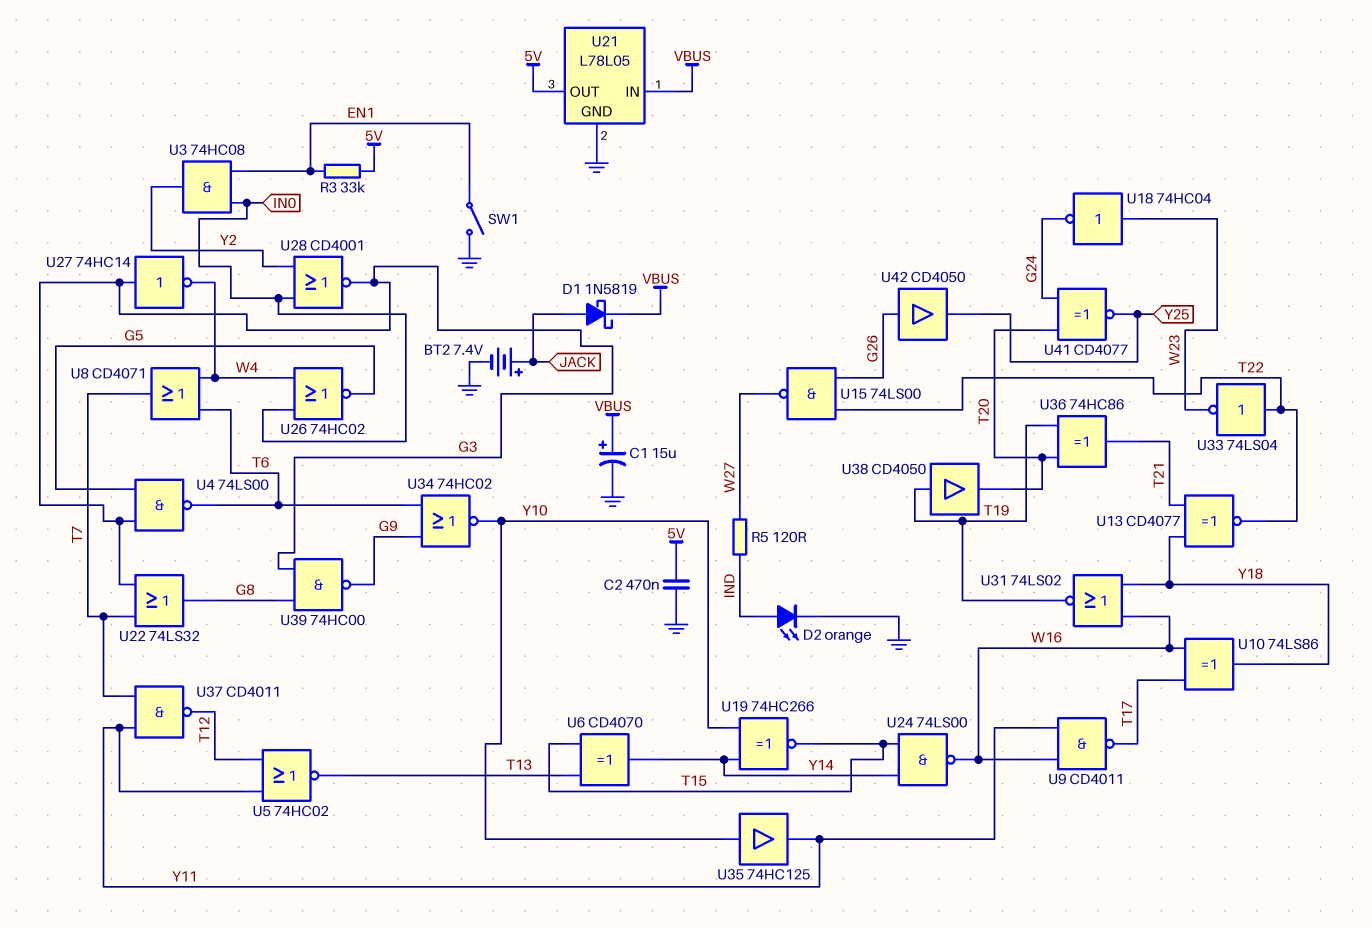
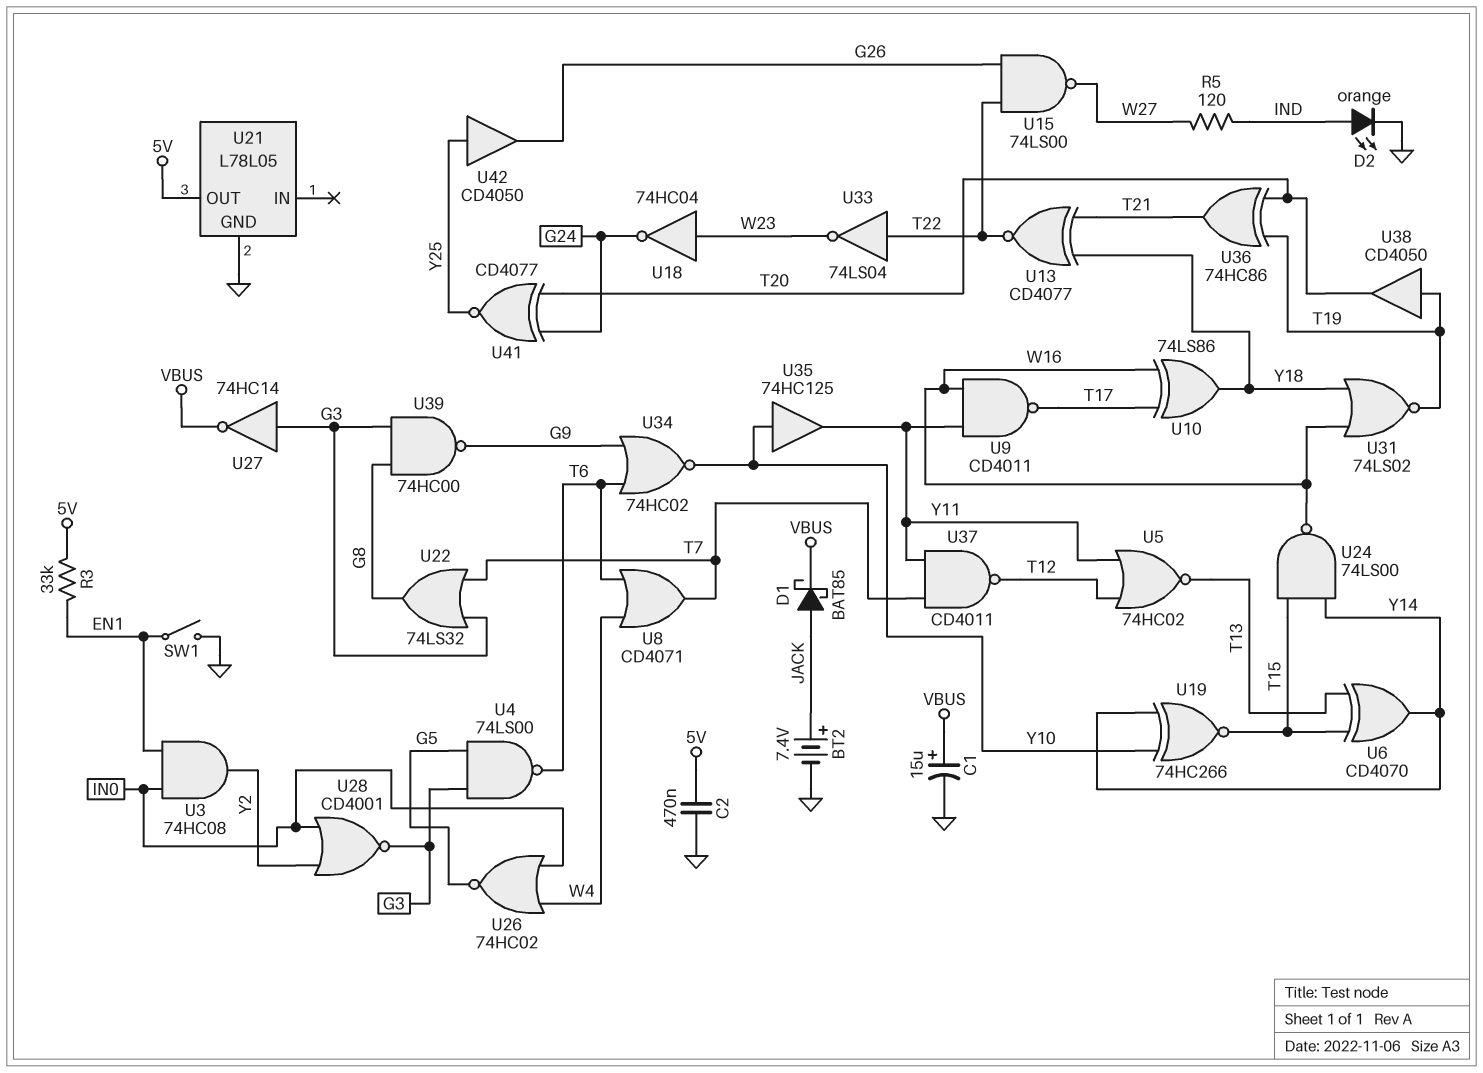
D1: schottky 1N5819 (A JACK, K VBUS) -> schottky BAT85 (A JACK, K VBUS)
U21 pin IN: VBUS -> none
U27: NOT 74HC14 (in G3, out W4) -> NOT 74HC14 (in G3, out VBUS)
U42: buffer CD4050 (in G26, out Y25) -> buffer CD4050 (in Y25, out G26)

